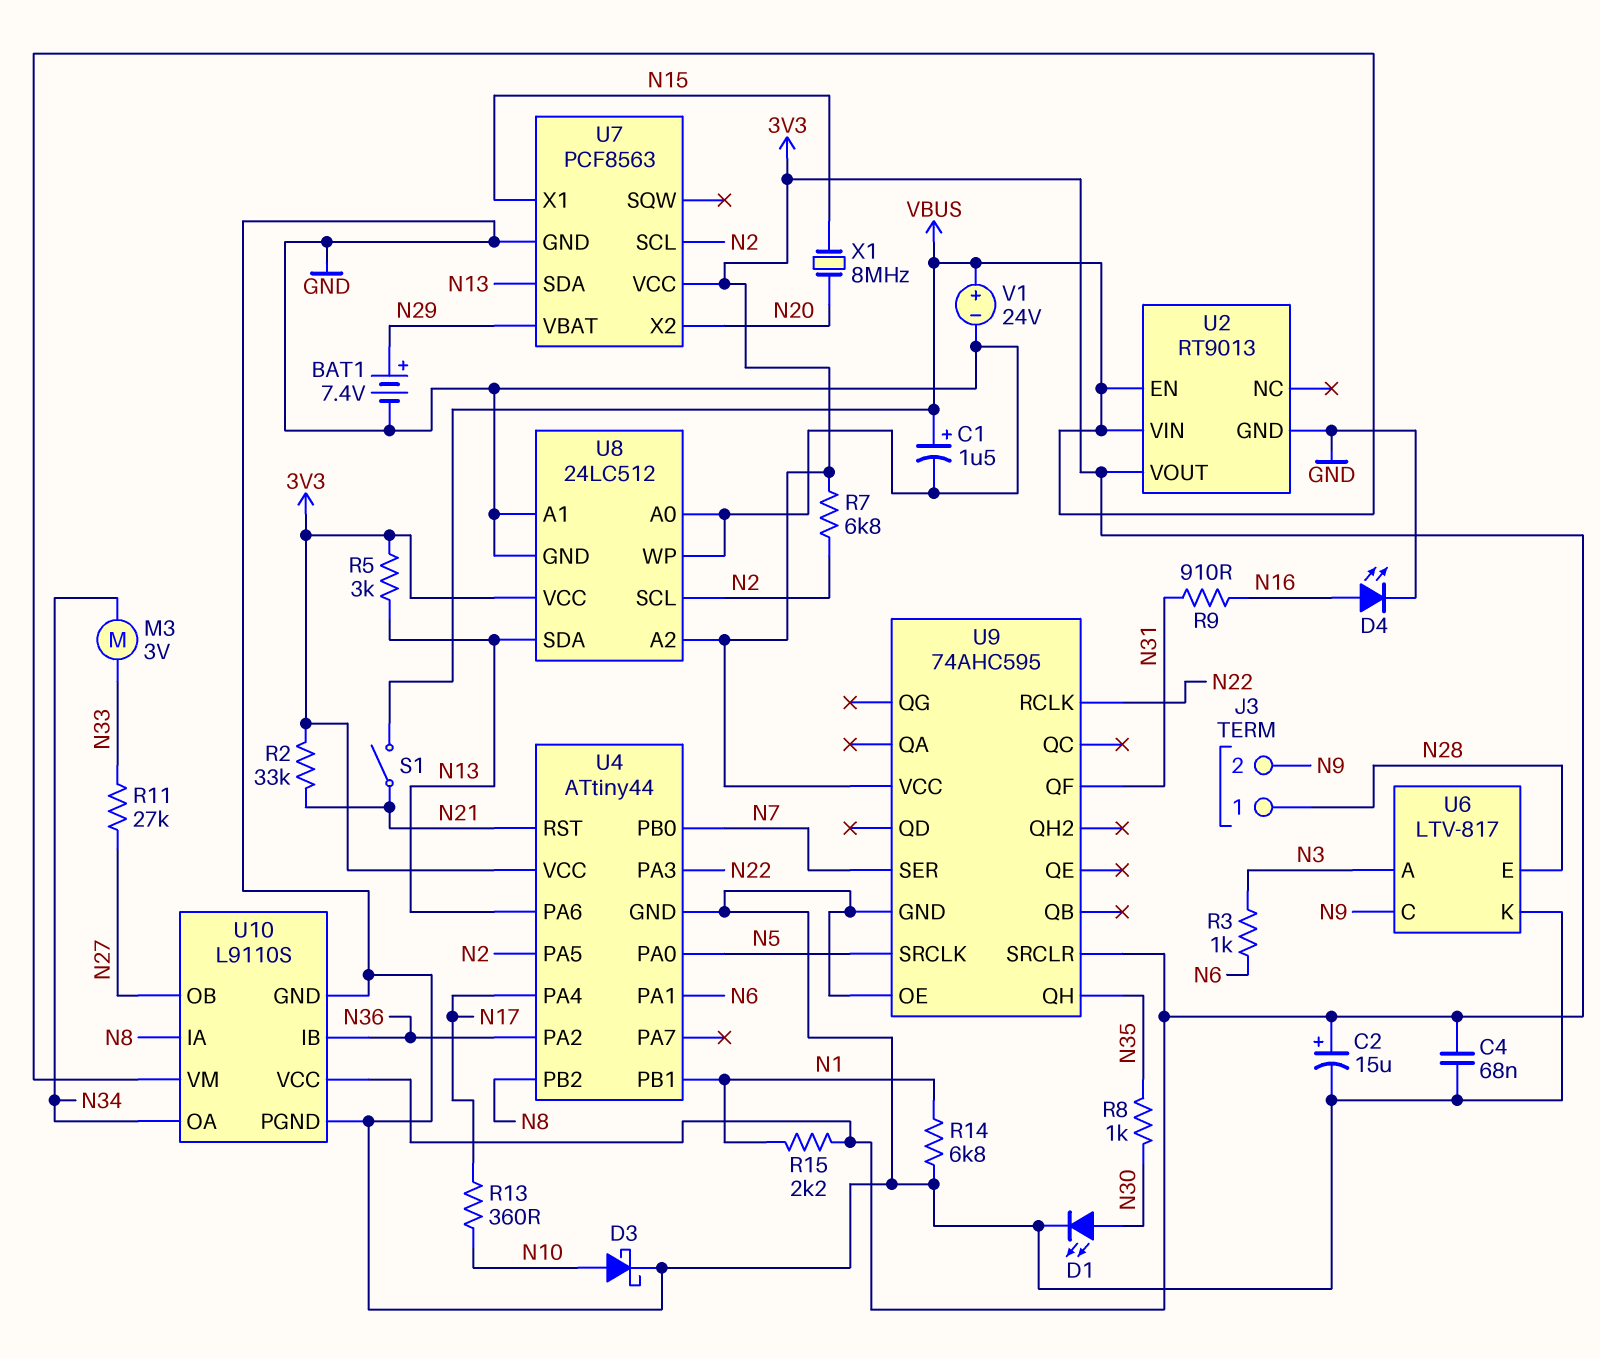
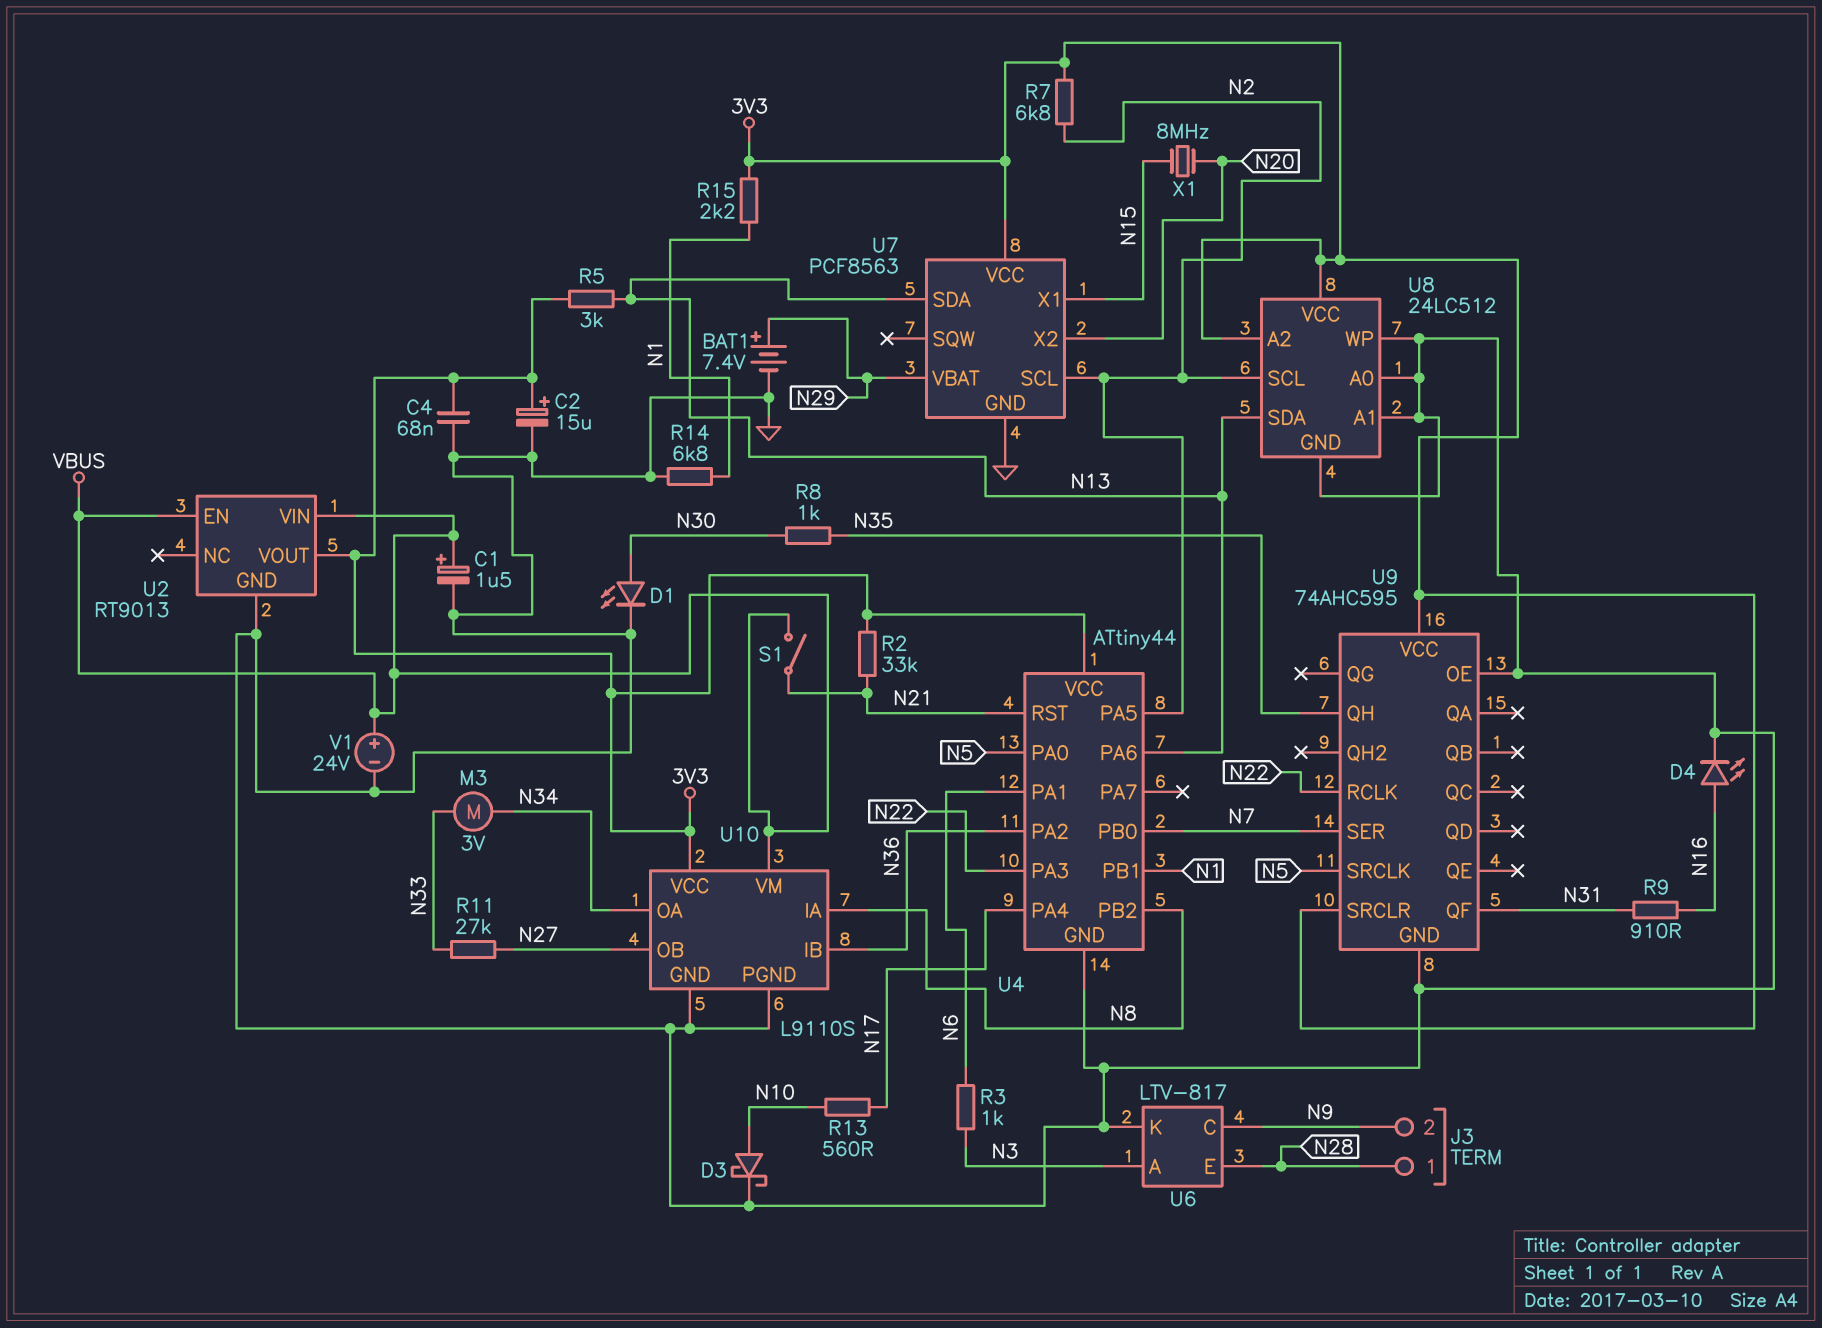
R13: 360 (N10, N17) -> 560 (N10, N17)

